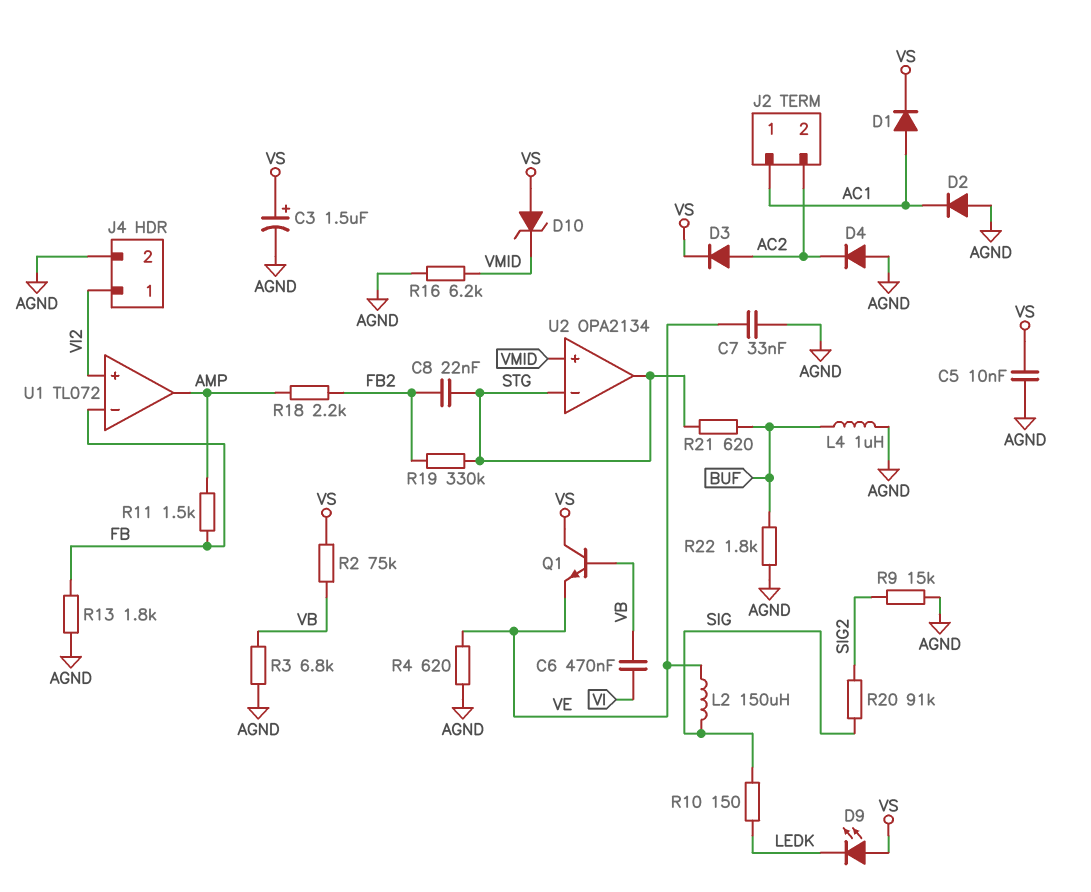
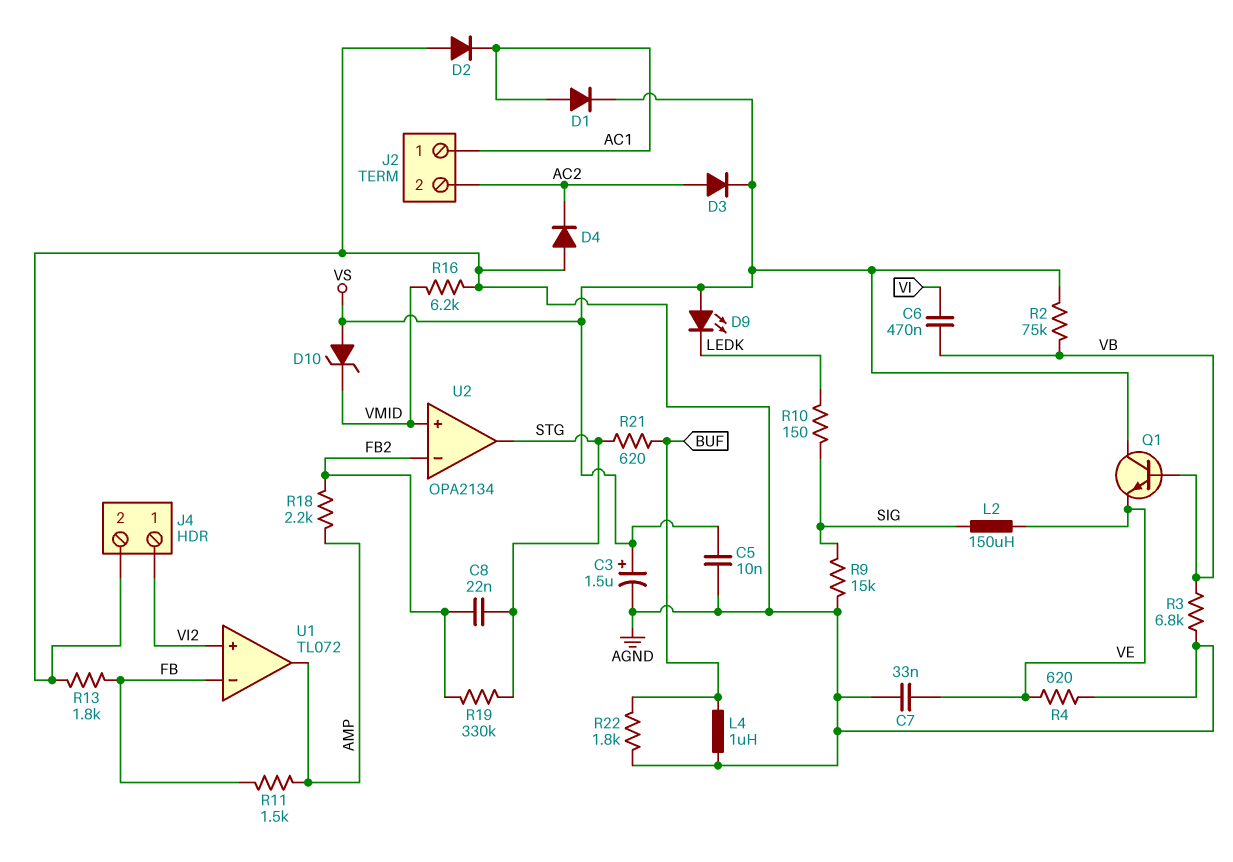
R9: 15k (AGND, SIG2) -> 15k (AGND, SIG)
R20: 91k (SIG, SIG2) -> none
U2 pin in-: STG -> FB2

